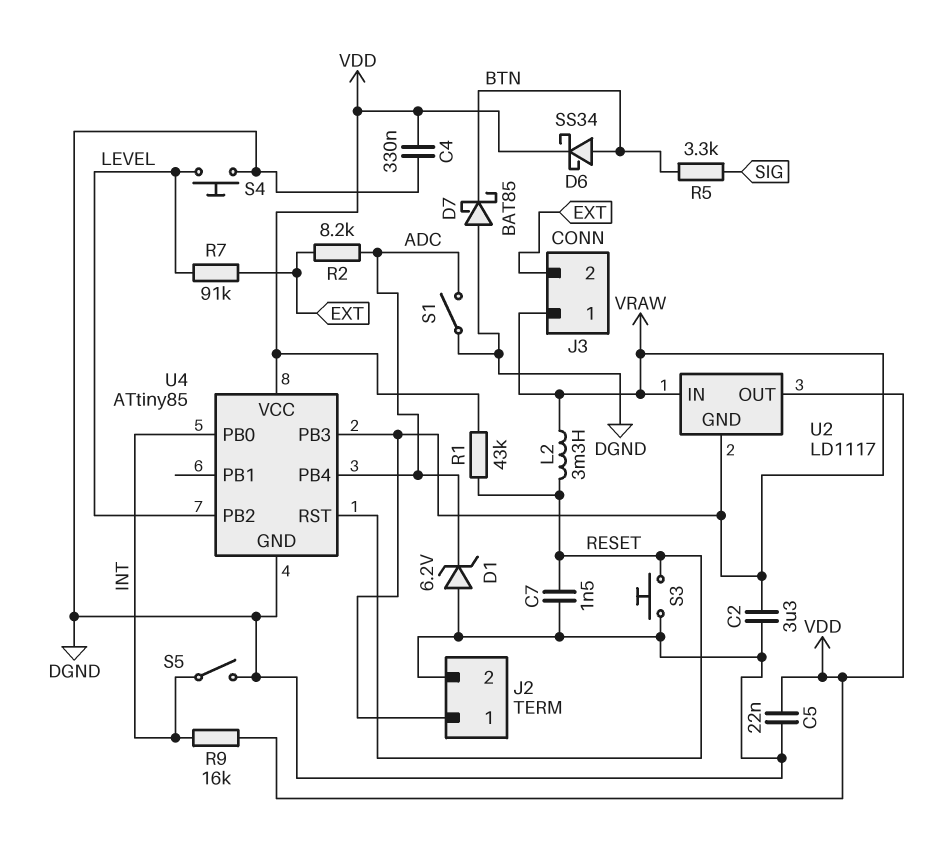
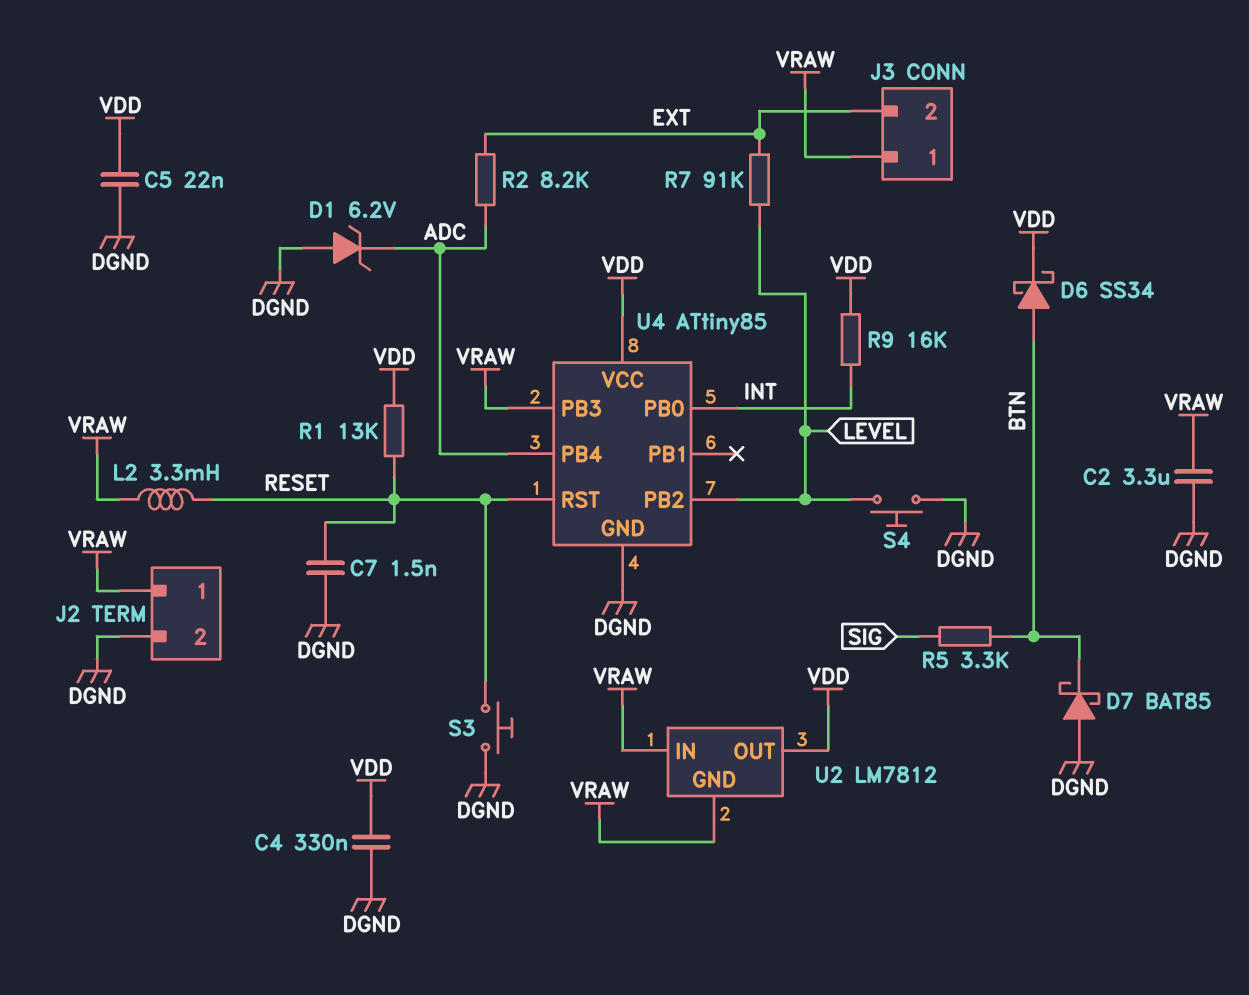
R1: 43k (RESET, VDD) -> 13k (RESET, VDD)
S1: switch (ADC, DGND) -> none
S5: switch (DGND, INT) -> none
U2: LD1117 -> LM7812

